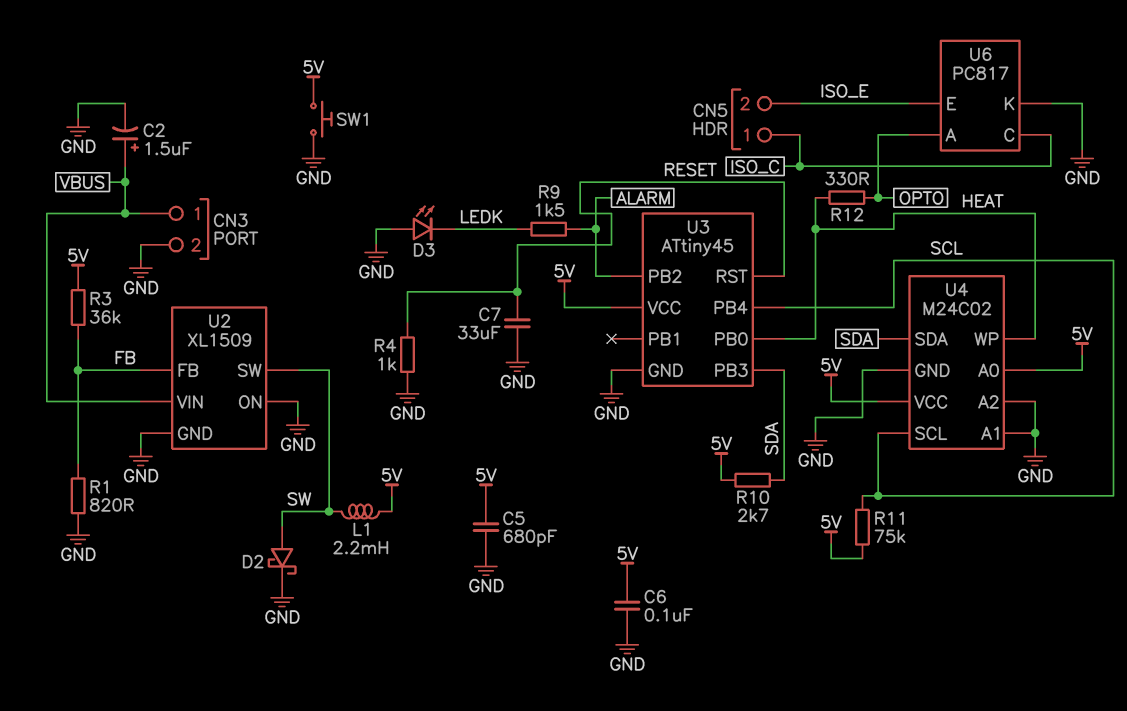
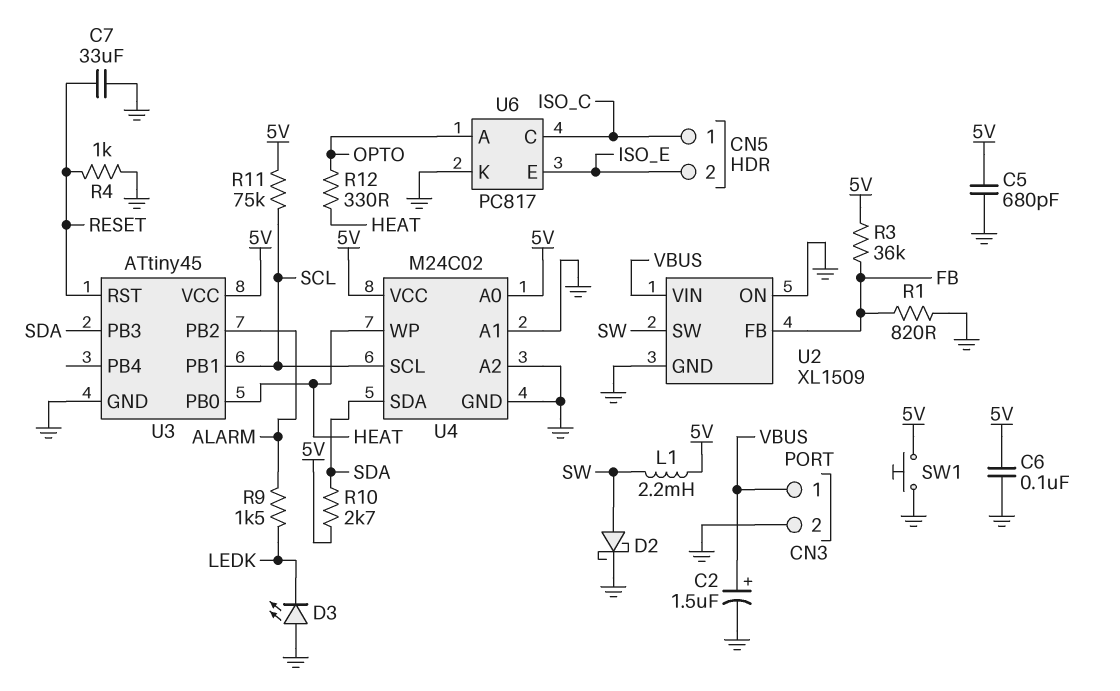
U3 pin PB1: none -> SCL
U3 pin PB4: SCL -> none

